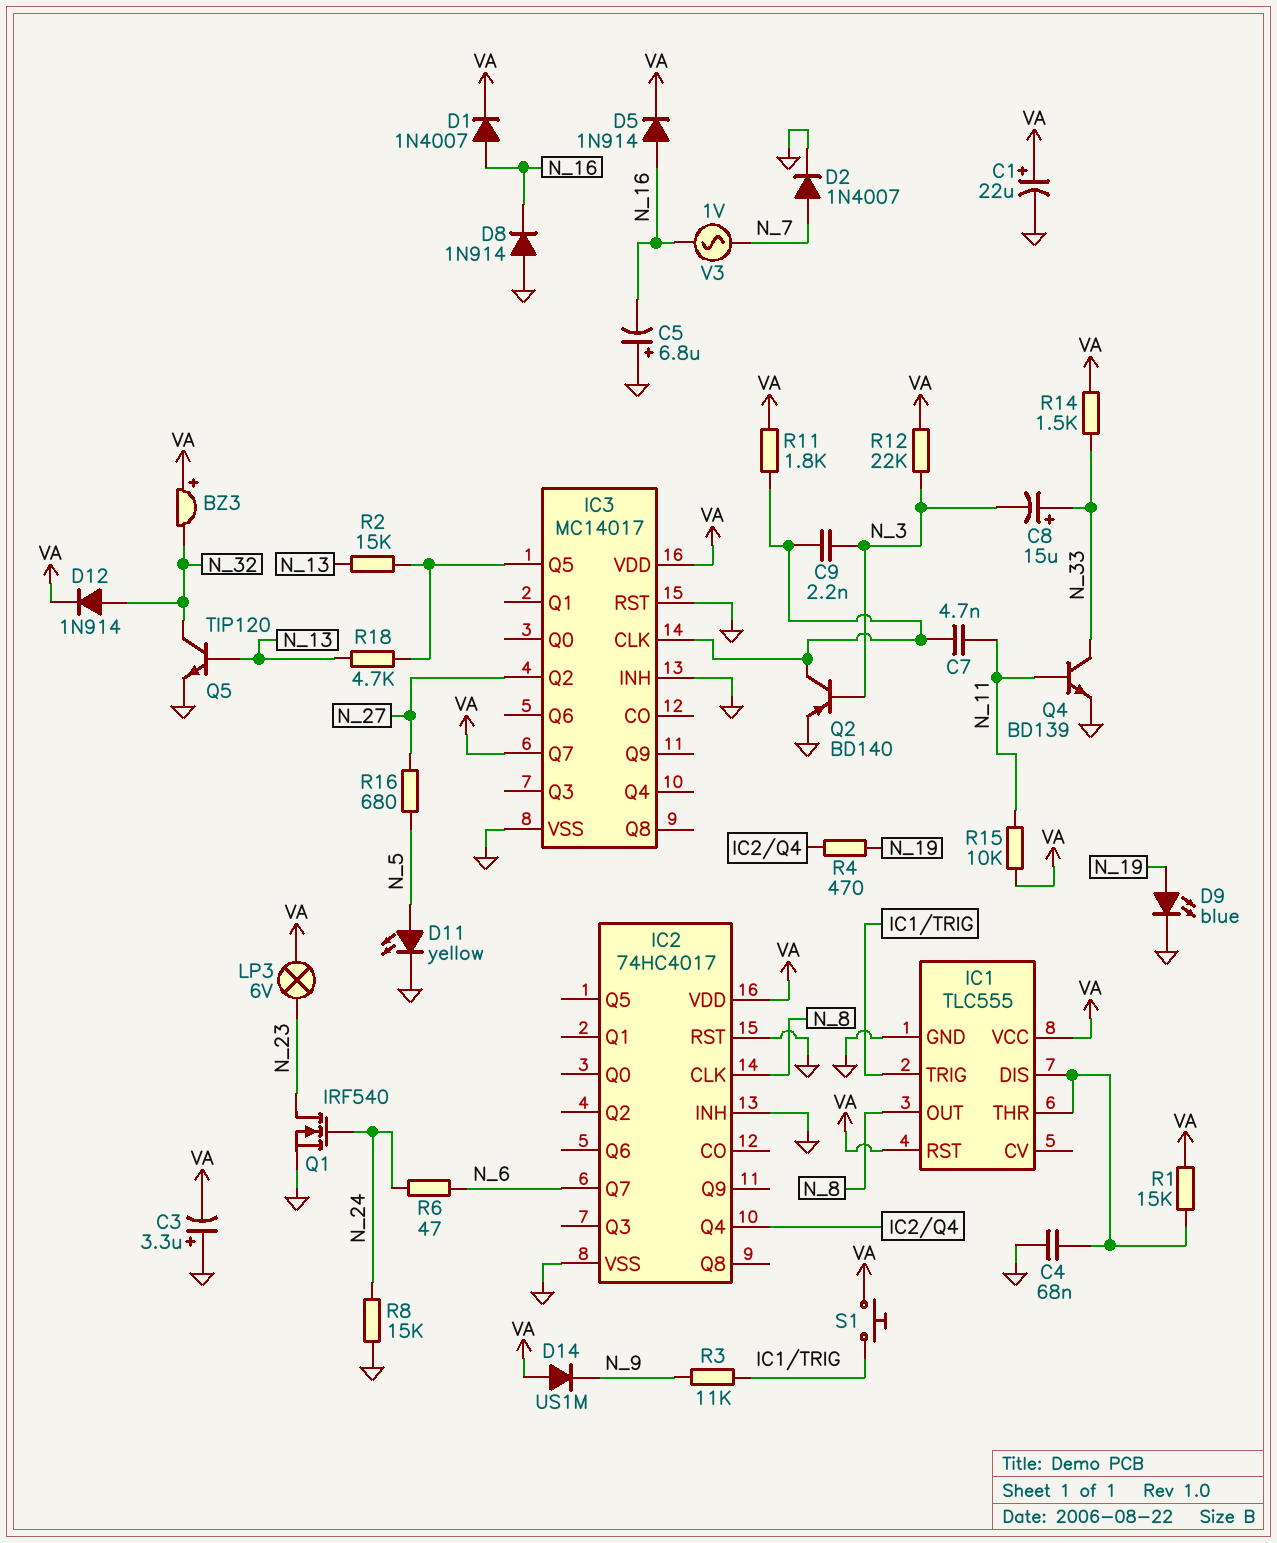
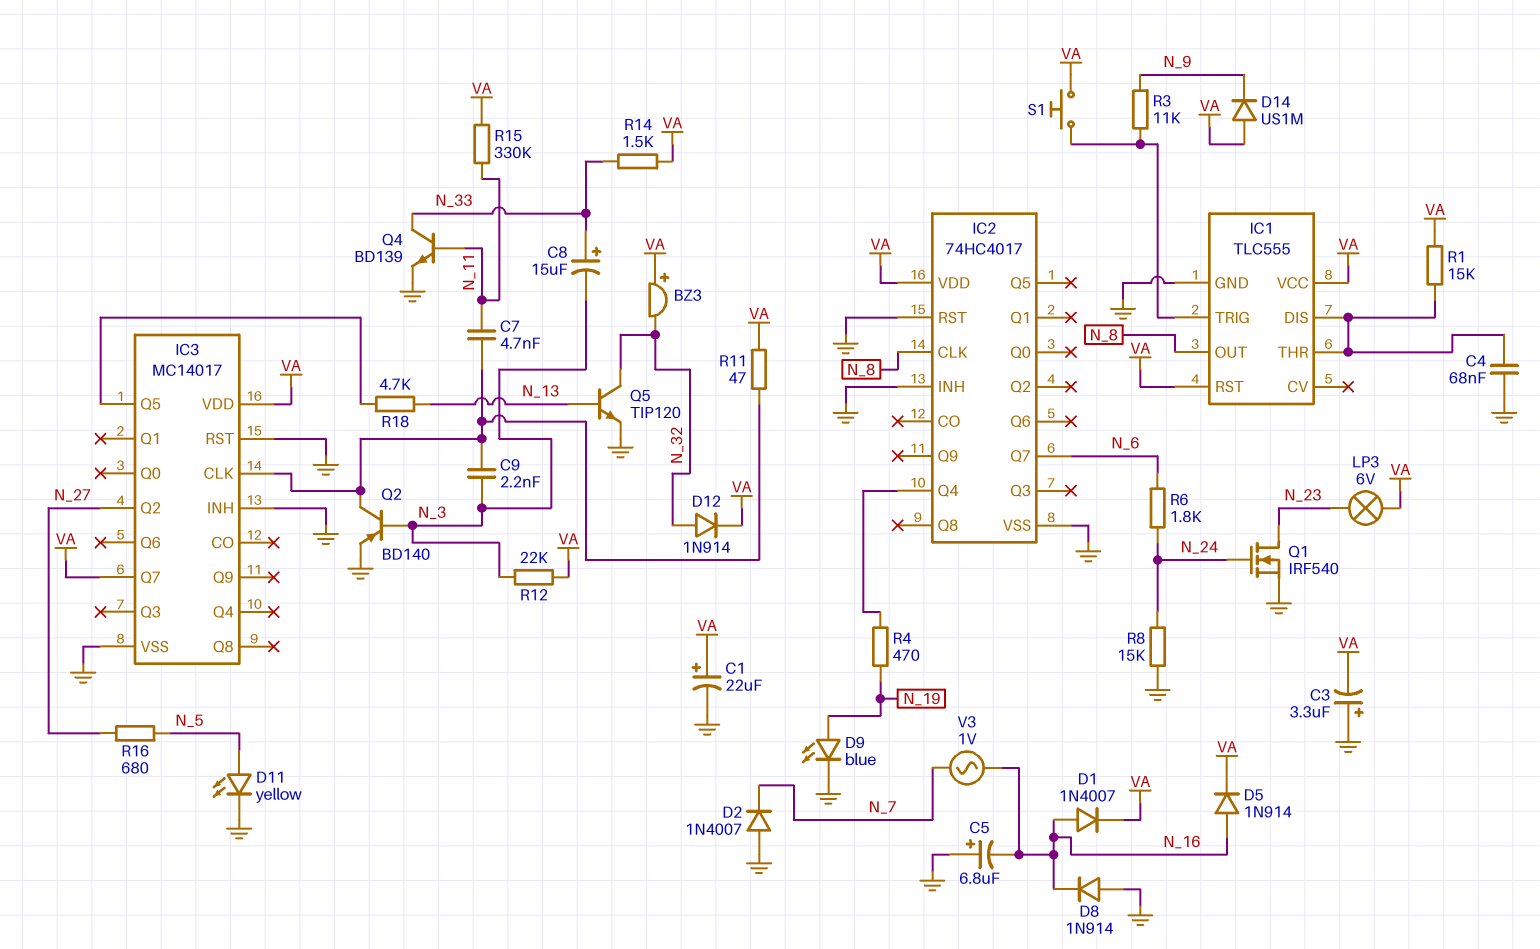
D2: diode 1N4007 (A N_7, K GND) -> diode 1N4007 (A GND, K N_7)
R2: 15k (IC3/Q5, N_13) -> none
R6: 47 (N_6, N_24) -> 1.8k (N_6, N_24)
R11: 1.8k (IC3/CLK, VA) -> 47 (IC3/CLK, VA)
R15: 10k (N_11, VA) -> 330k (N_11, VA)

